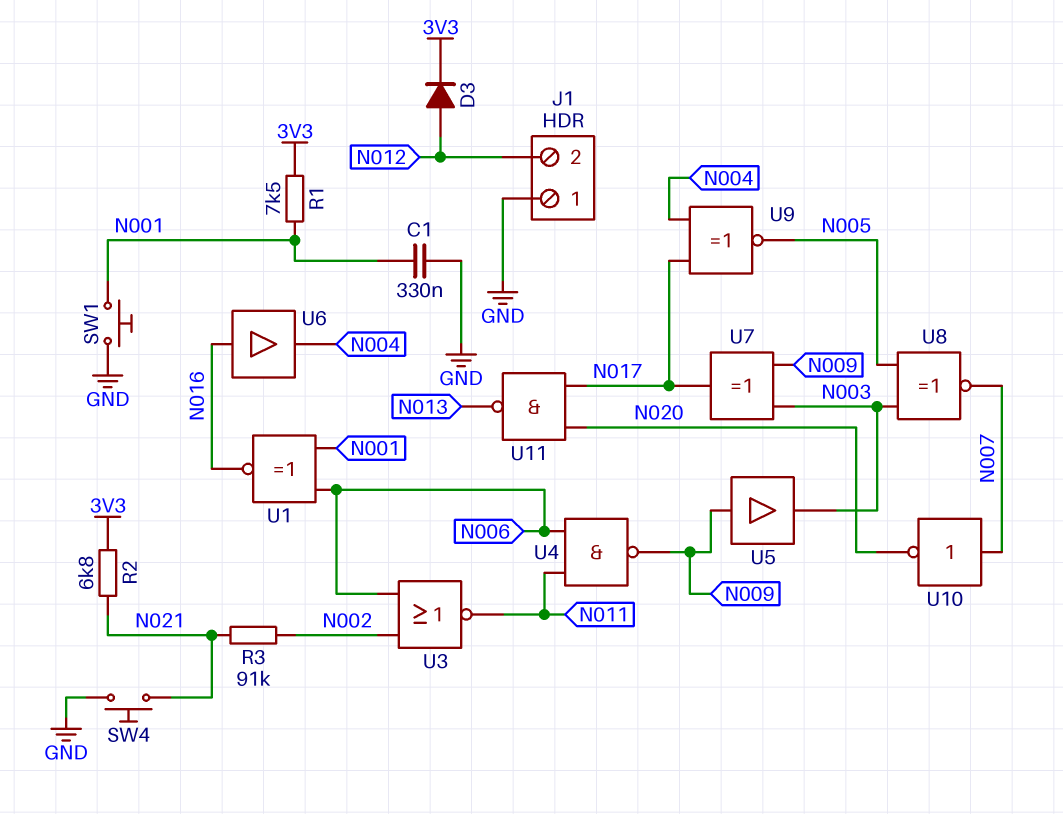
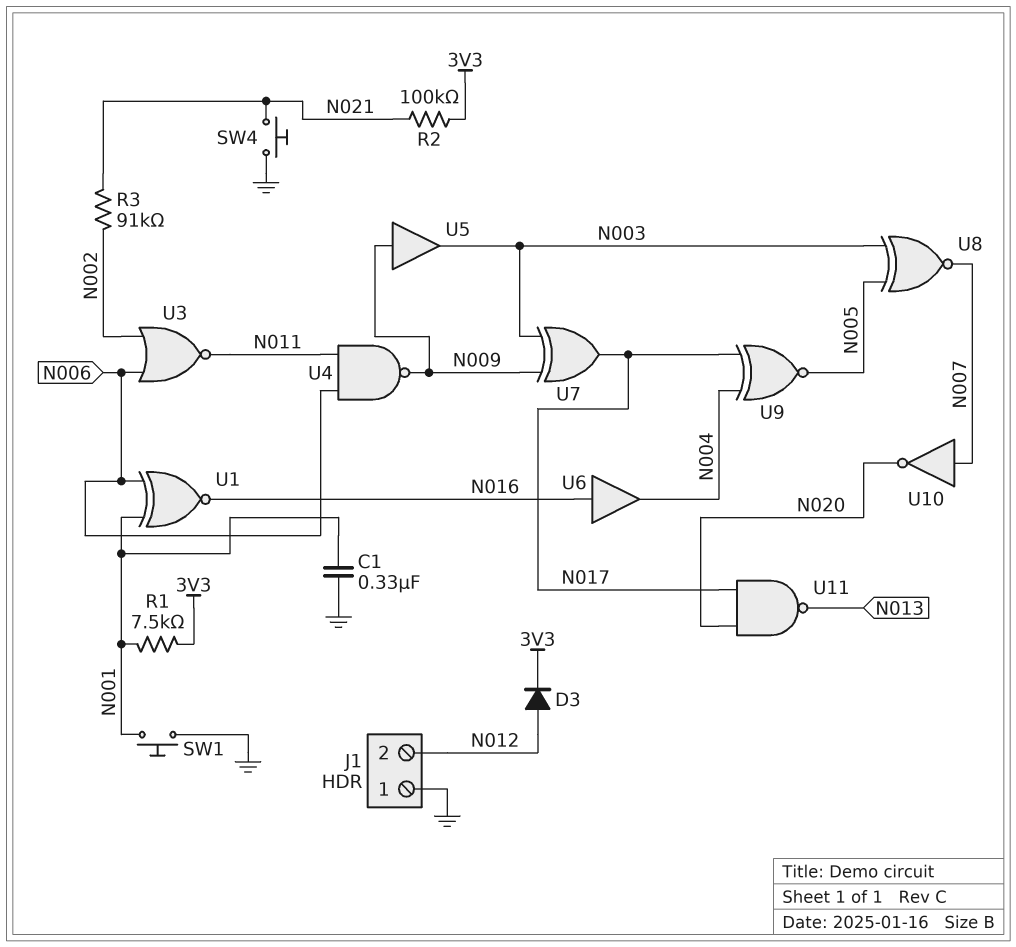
R2: 6.8k (3V3, N021) -> 100k (3V3, N021)

